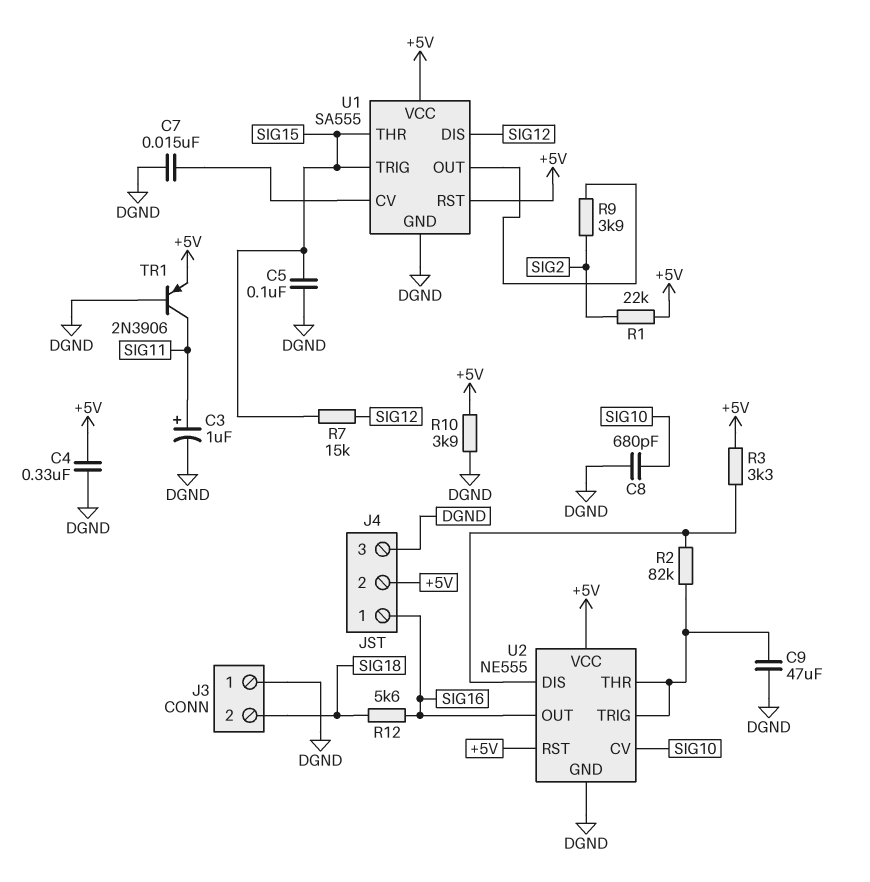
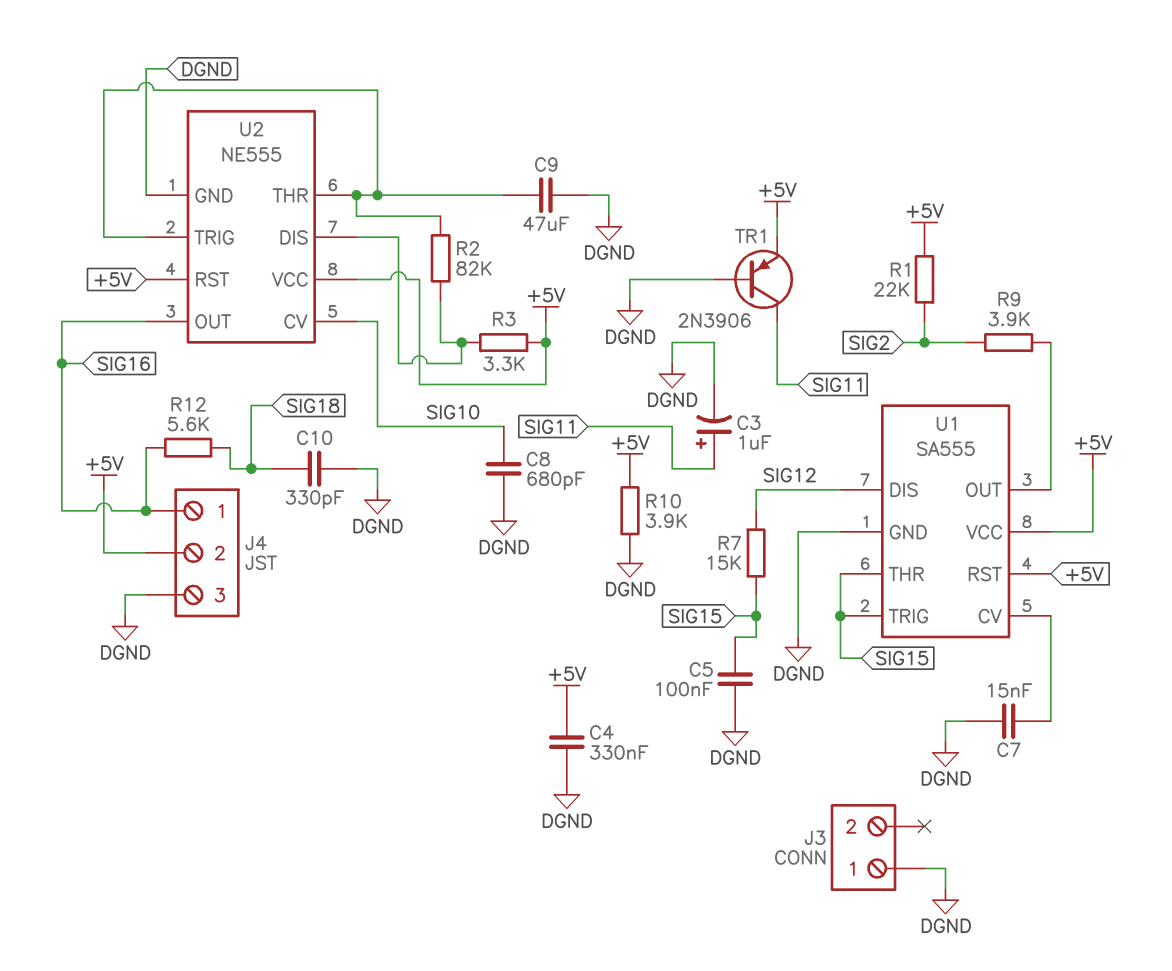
C10: none -> 330pF (DGND, SIG18)
J3 pin 2: SIG18 -> none

